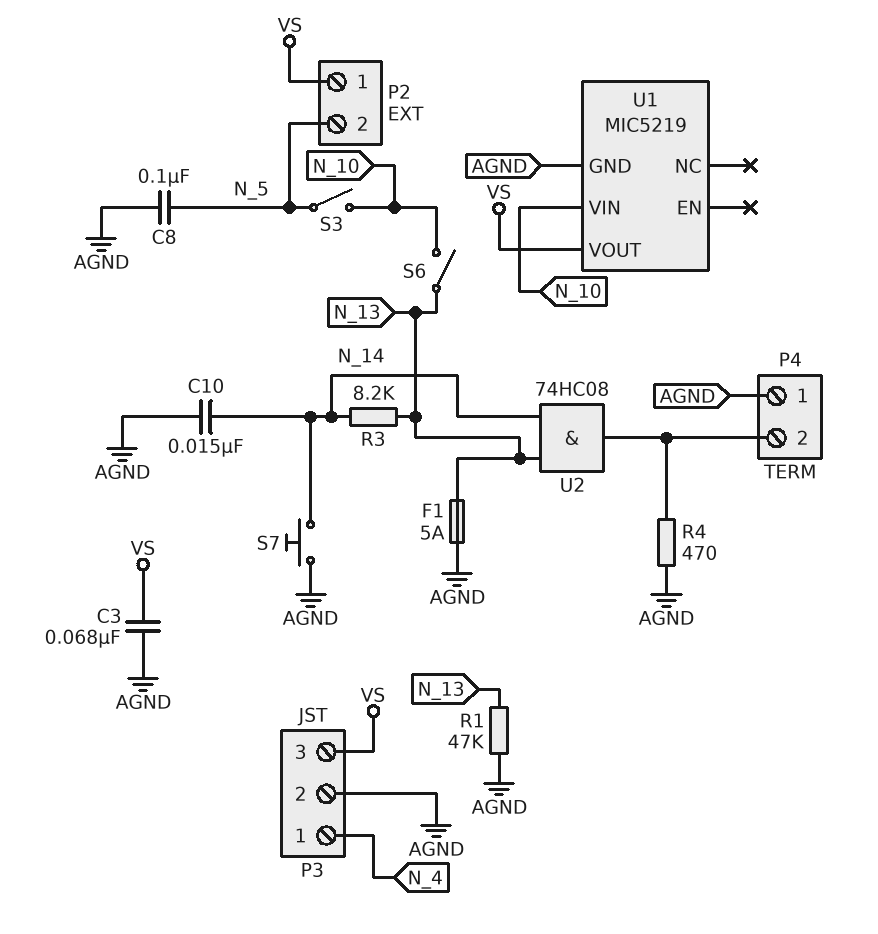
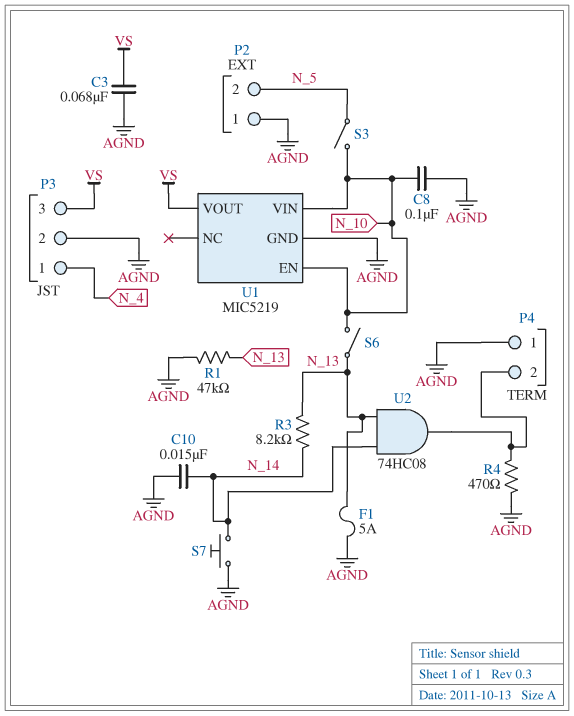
C8: 100nF (AGND, N_5) -> 100nF (AGND, N_10)
P2 pin 1: VS -> AGND
U1 pin EN: none -> N_10

